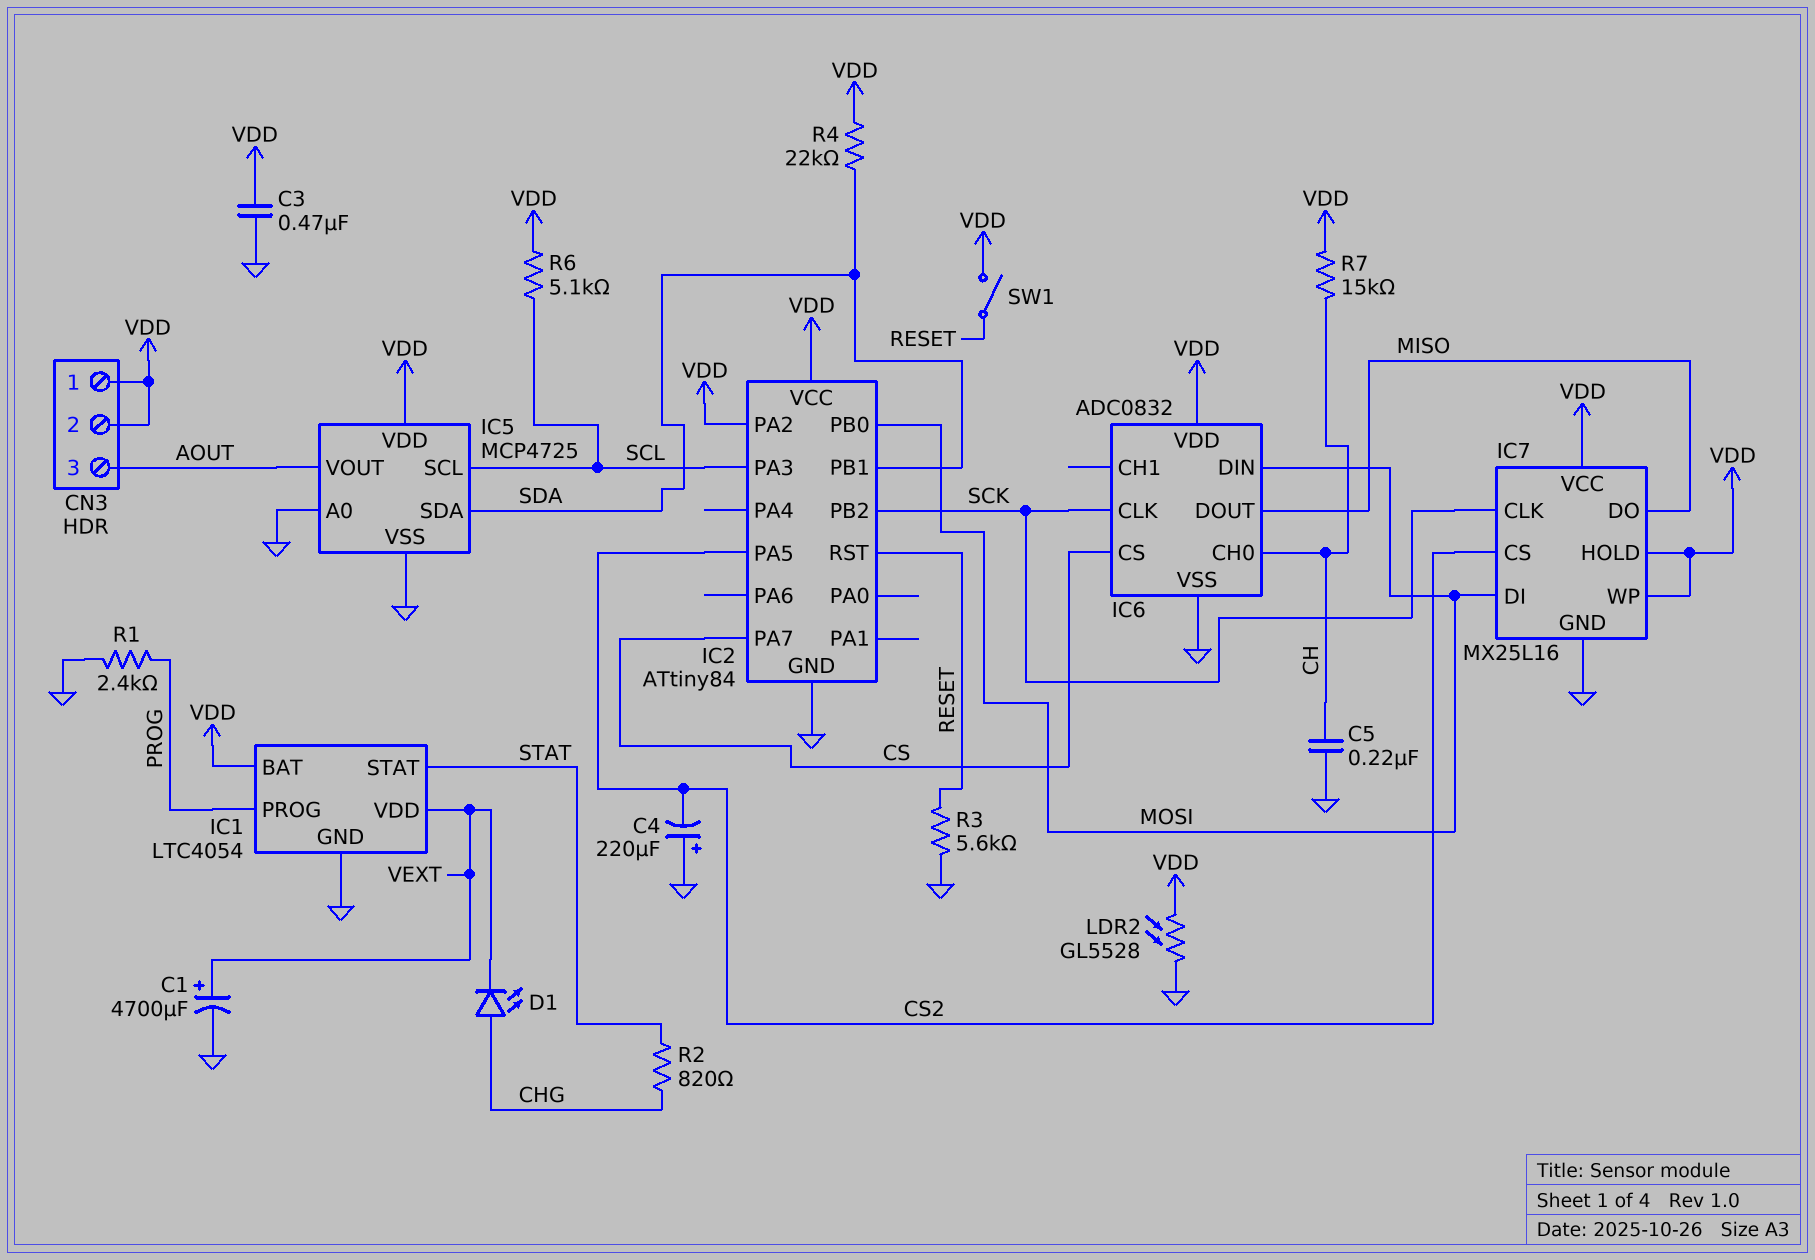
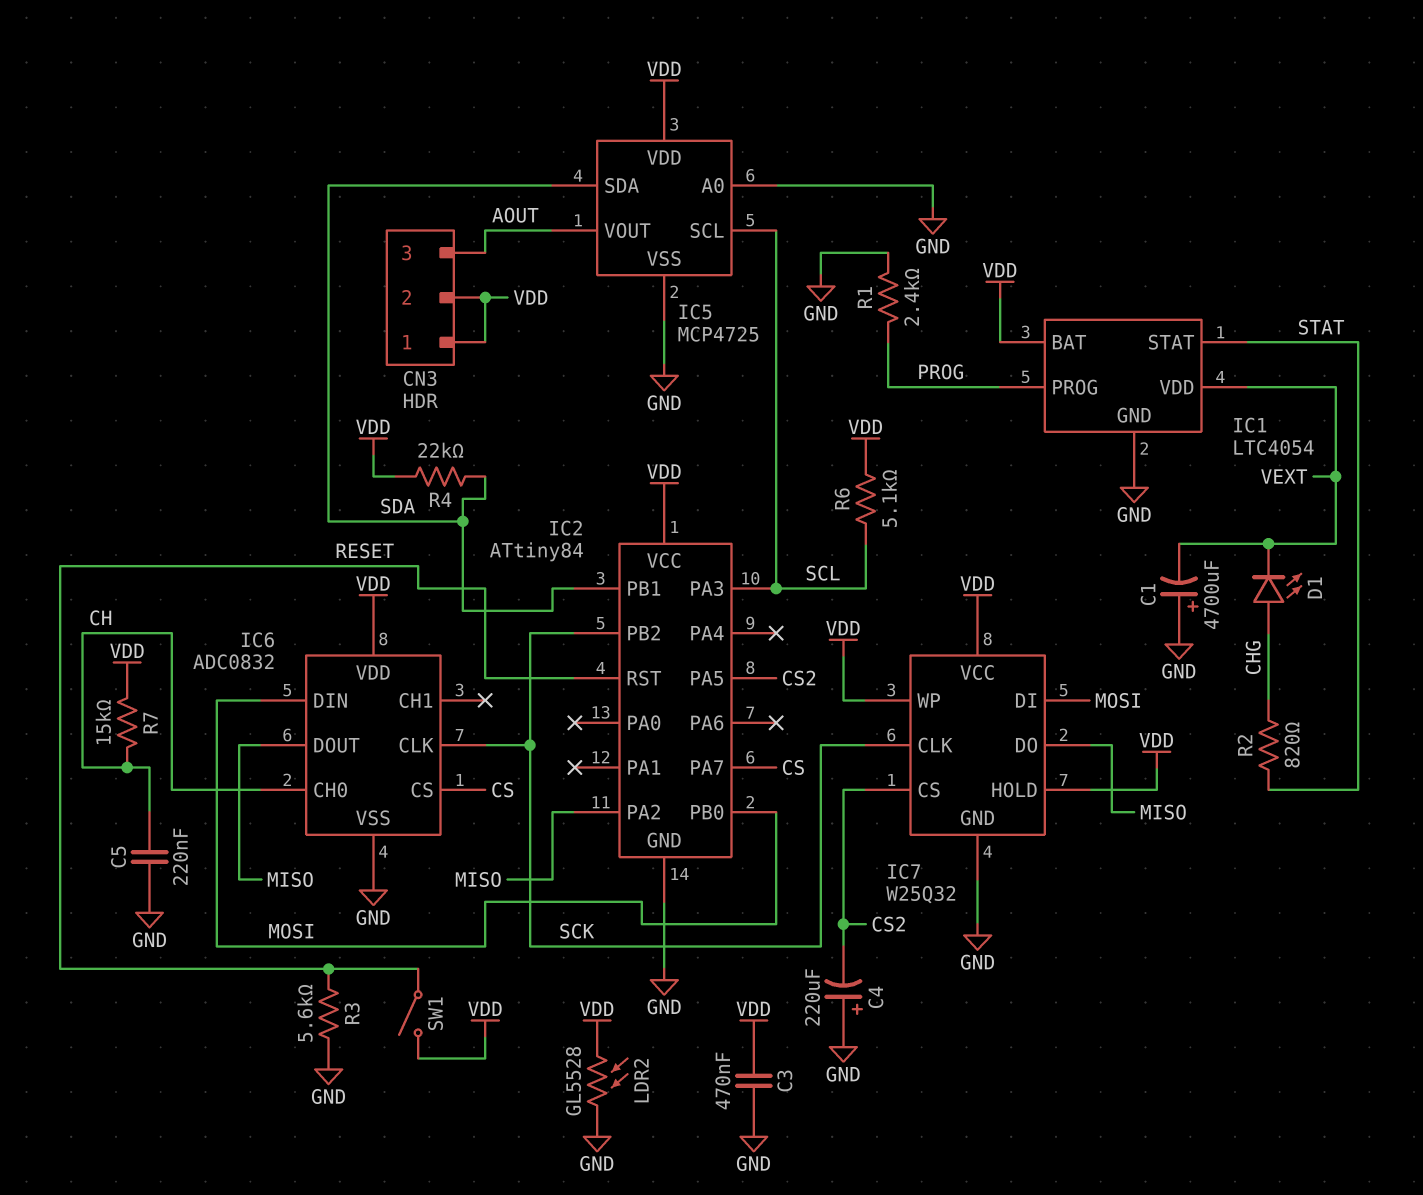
C1: 4700uF (plus VEXT, minus GND) -> 4700uF (plus GND, minus VEXT)
IC2 pin PA2: VDD -> MISO
IC7: MX25L16 -> W25Q32

